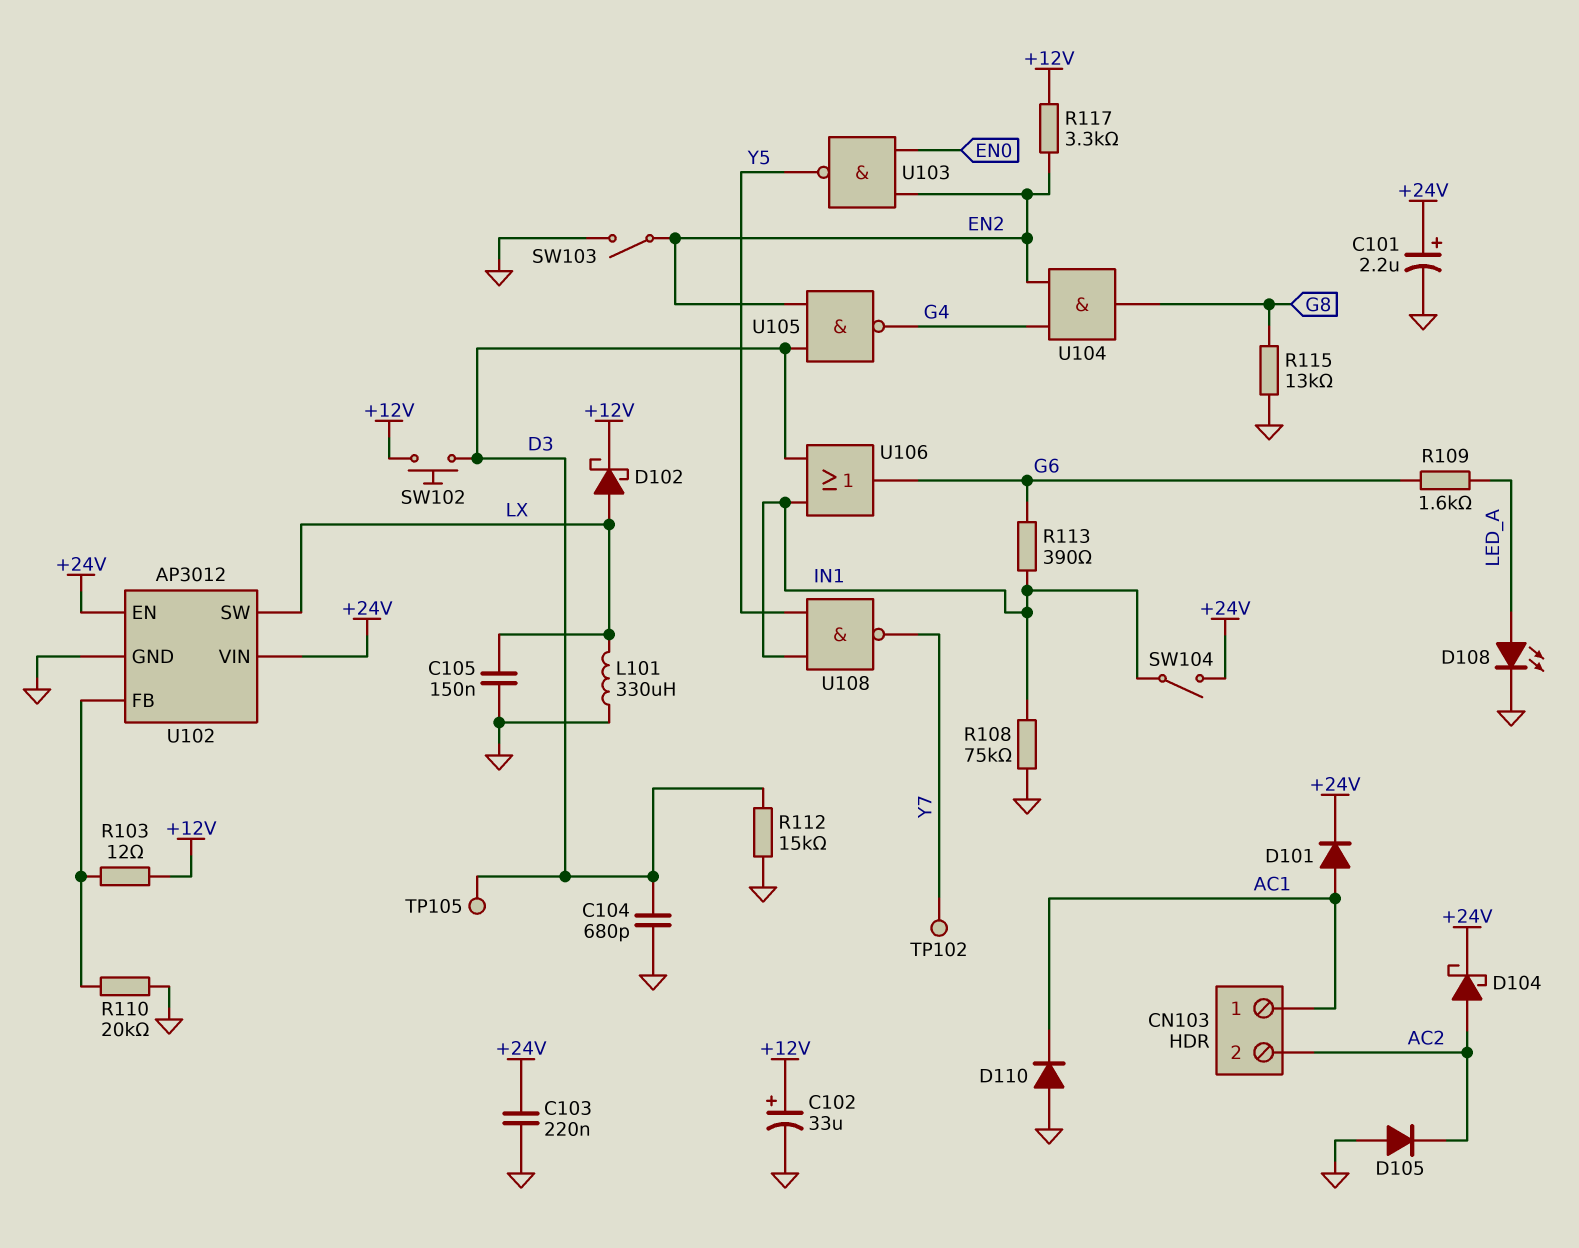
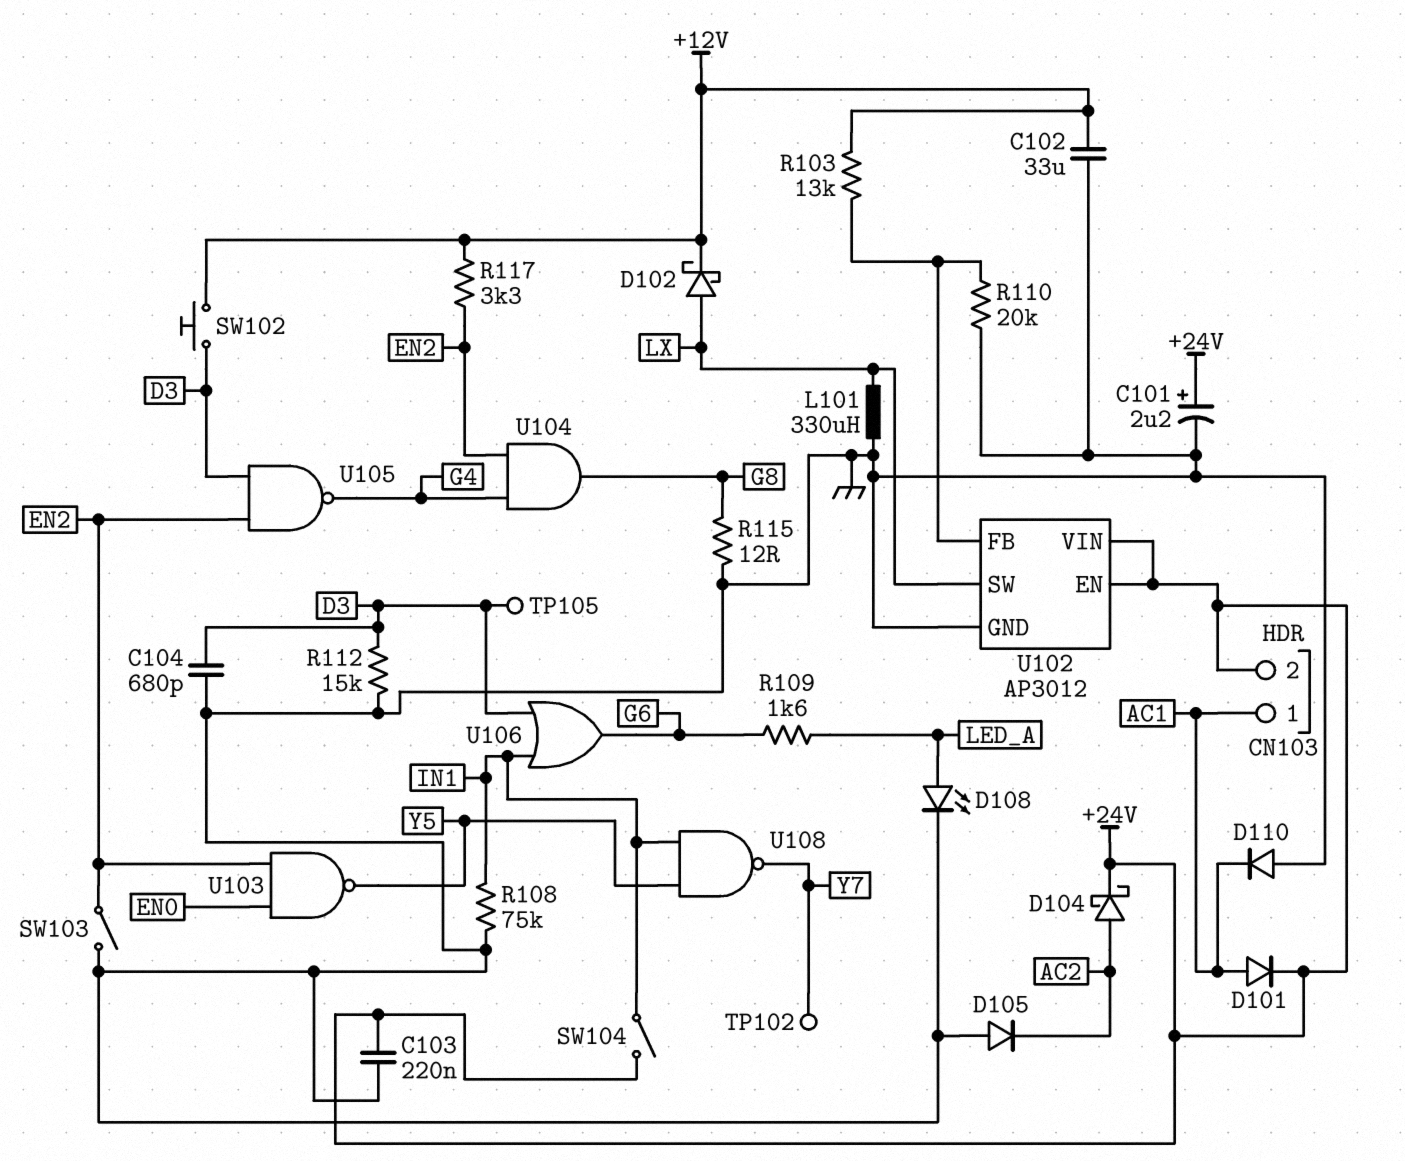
C102: 33uF (plus +12V, minus GND) -> 33uF (+12V, GND)
C105: 150nF (GND, LX) -> none
CN103 pin 2: AC2 -> +24V
R103: 12 (+12V, U102/FB) -> 13k (+12V, U102/FB)
R113: 390 (G6, IN1) -> none
R115: 13k (G8, GND) -> 12 (G8, GND)

